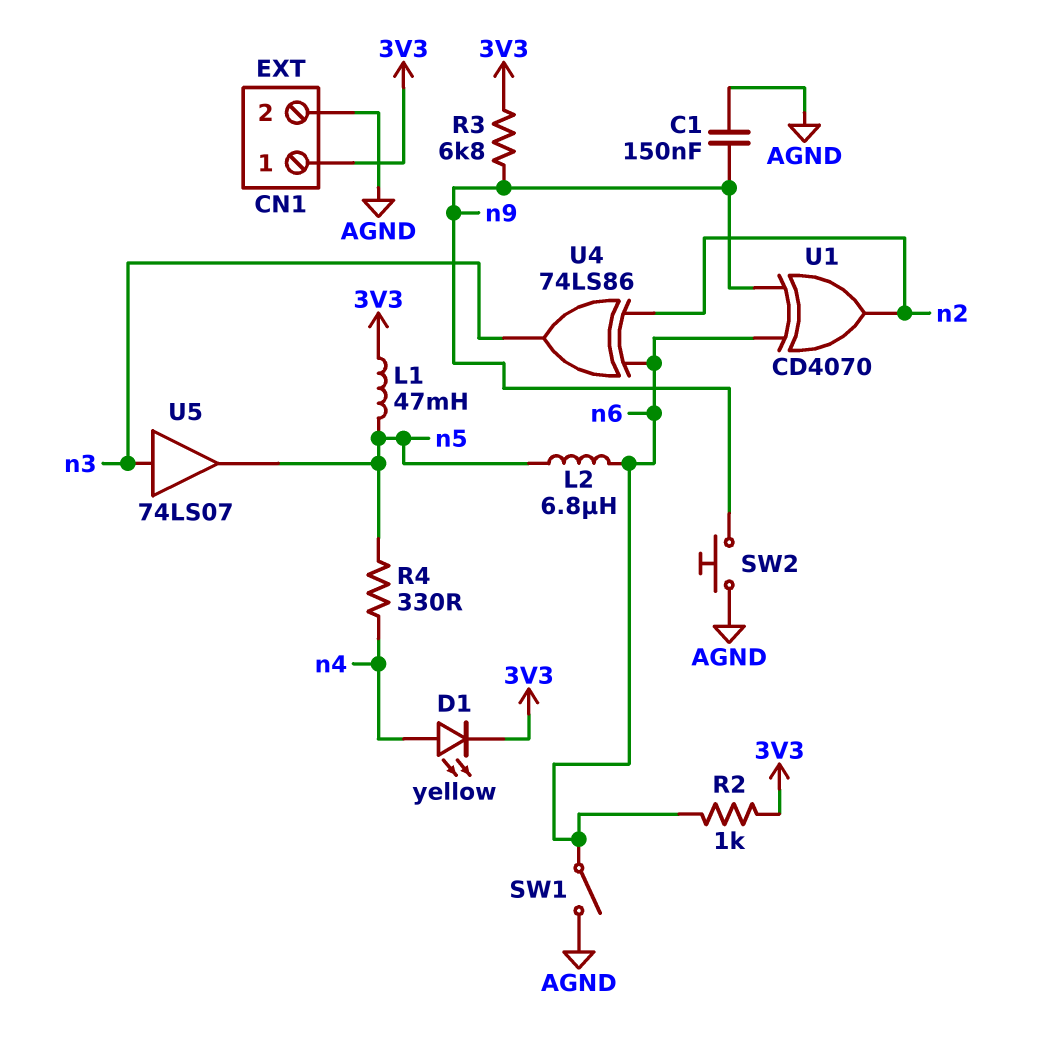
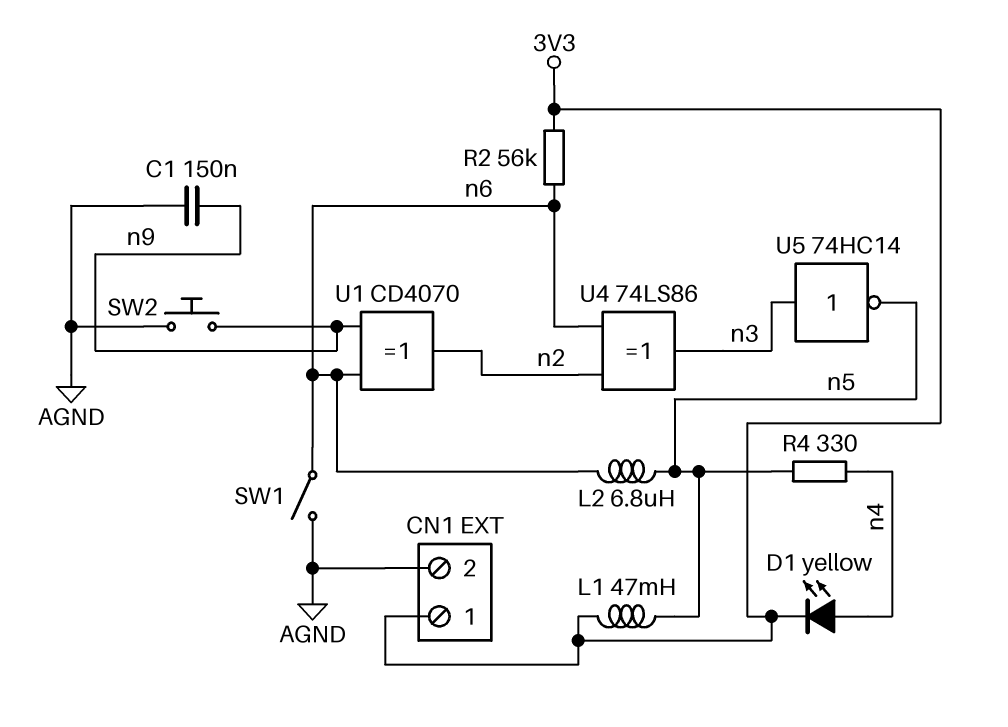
R2: 1k (3V3, n6) -> 56k (3V3, n6)
R3: 6.8k (3V3, n9) -> none
U5: buffer 74LS07 (in n3, out n5) -> NOT 74HC14 (in n3, out n5)

